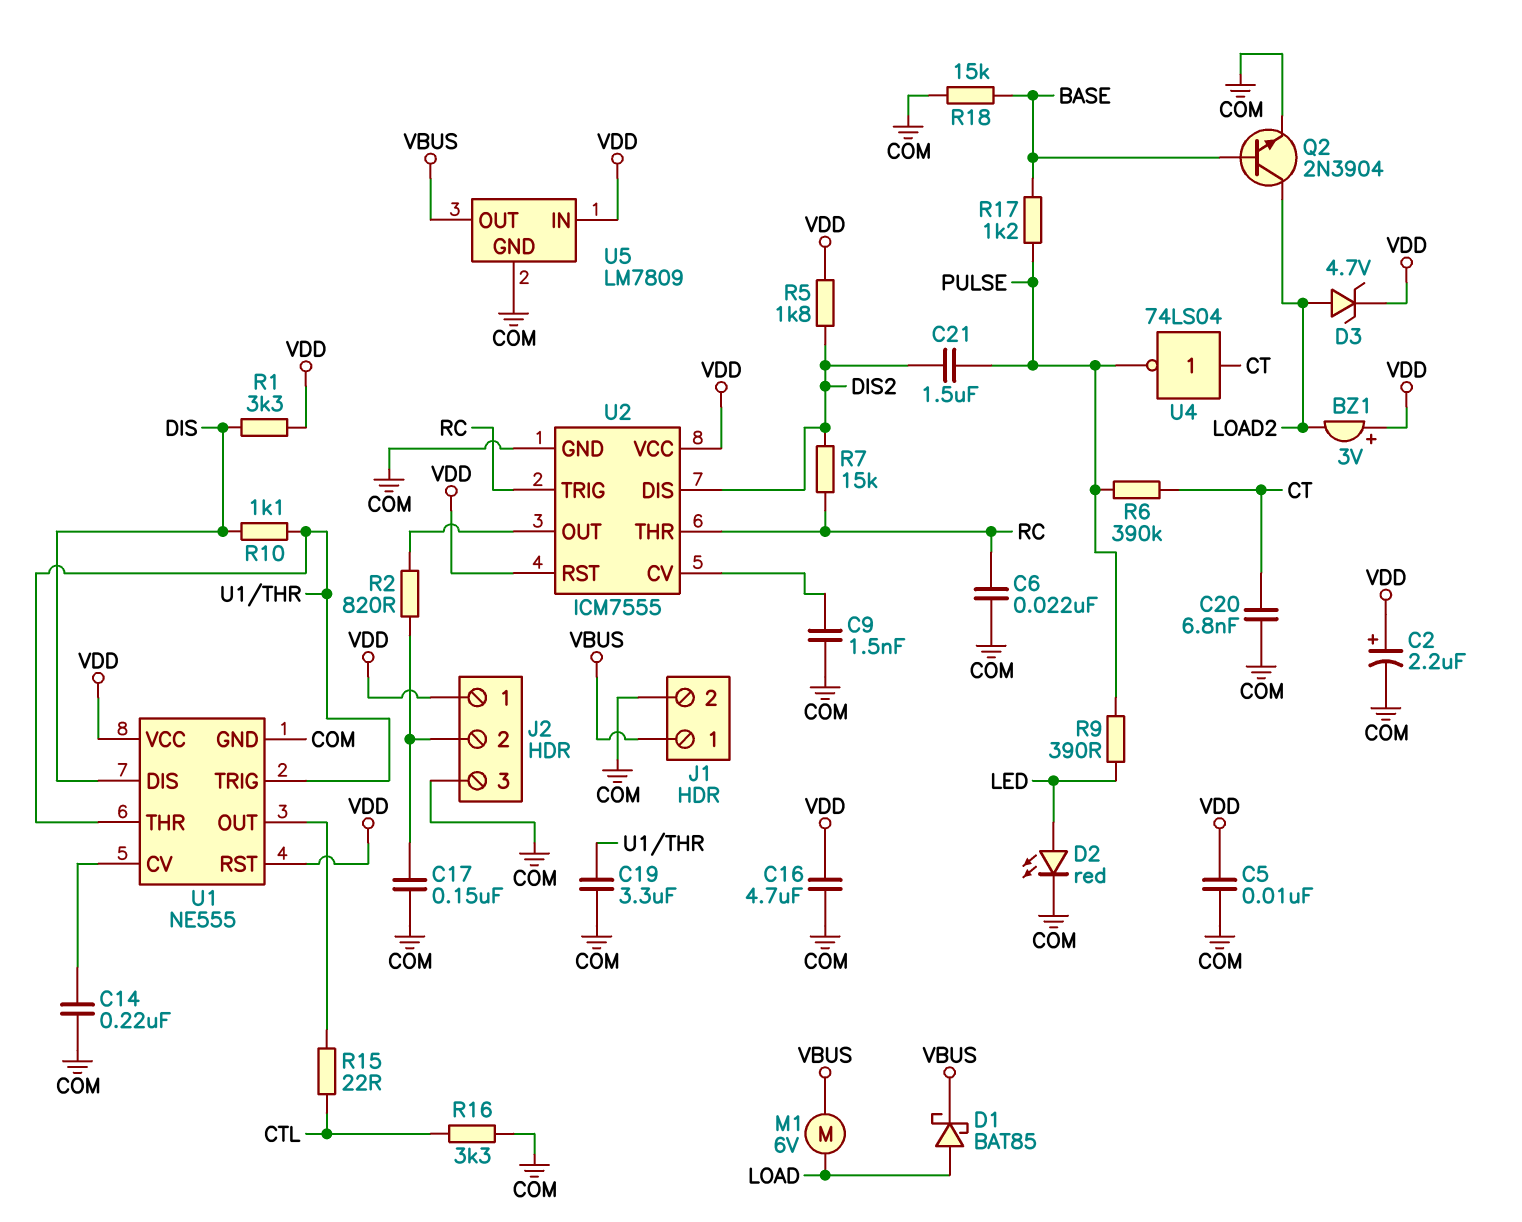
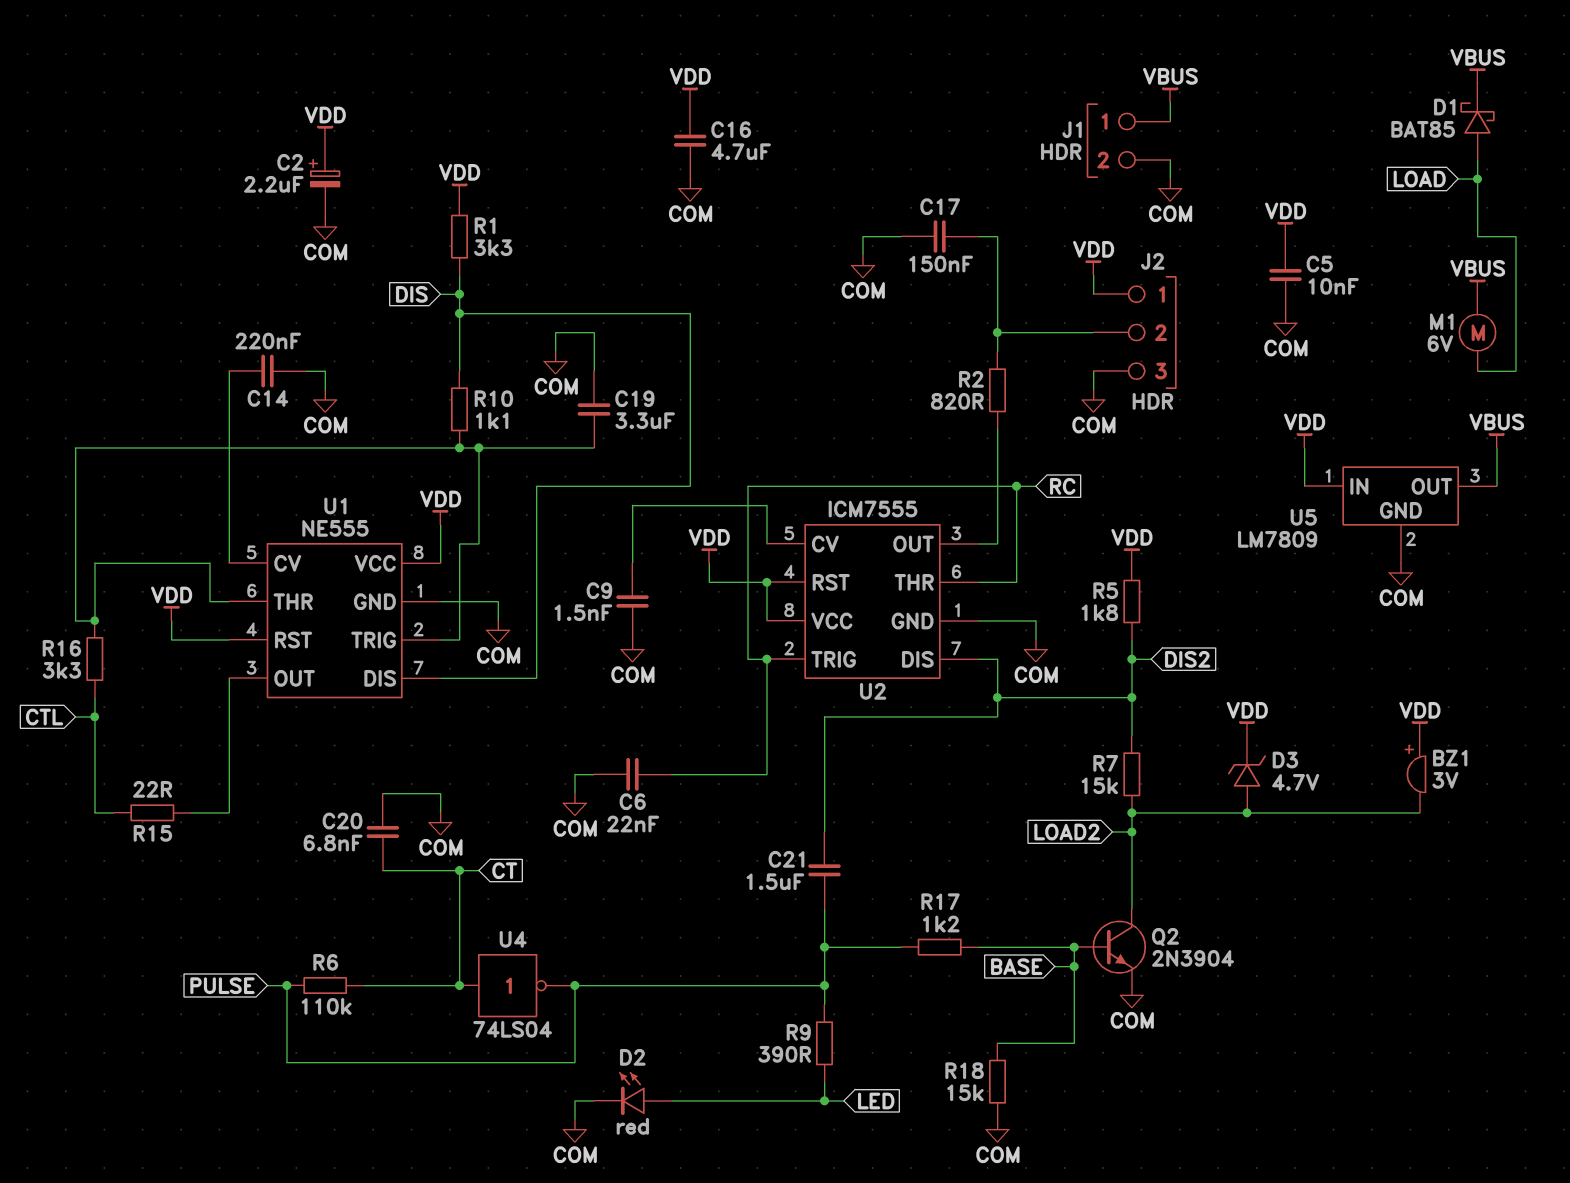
R6: 390k (CT, PULSE) -> 110k (CT, PULSE)
R7: 15k (DIS2, RC) -> 15k (DIS2, LOAD2)
R16: 3.3k (COM, CTL) -> 3.3k (CTL, U1/THR)

